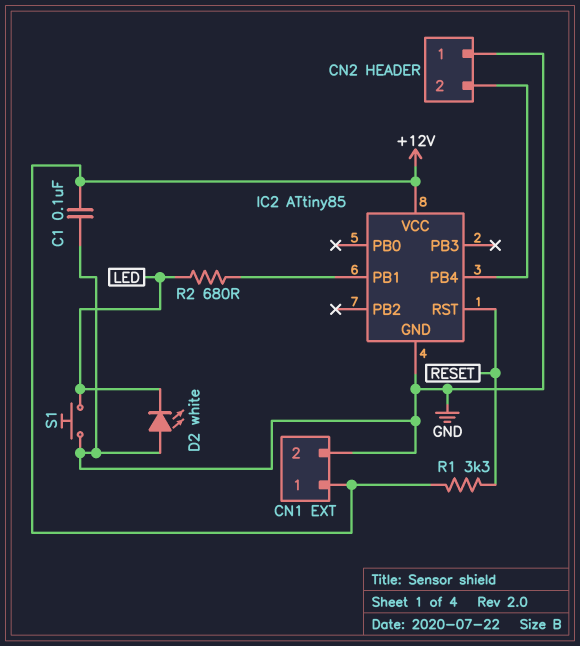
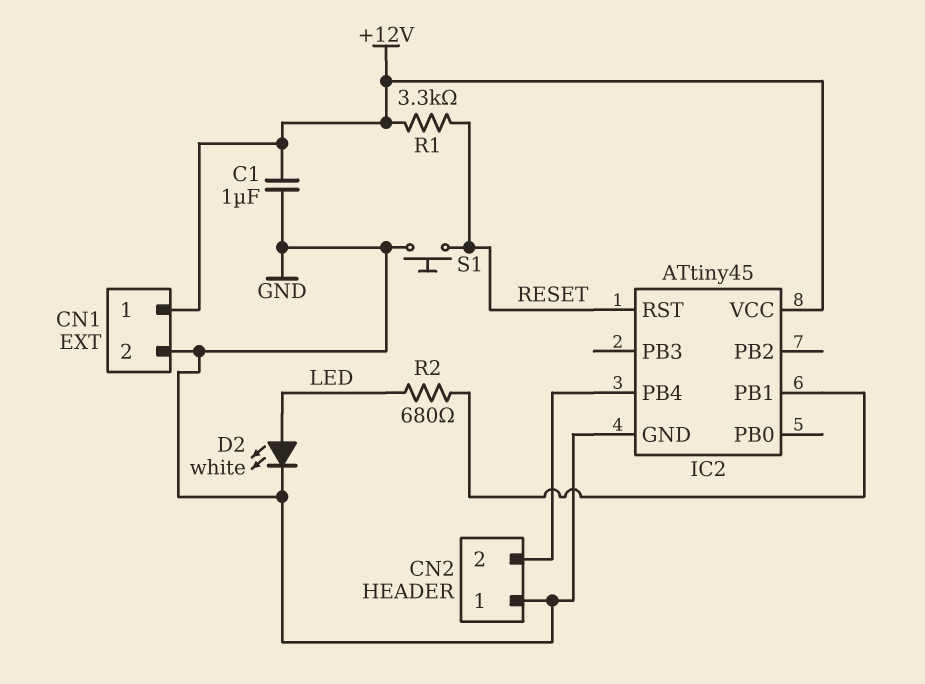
C1: 100nF (+12V, GND) -> 1uF (+12V, GND)
D2: LED white (A GND, K LED) -> LED white (A LED, K GND)
IC2: ATtiny85 -> ATtiny45
S1: button (GND, LED) -> button (GND, RESET)

